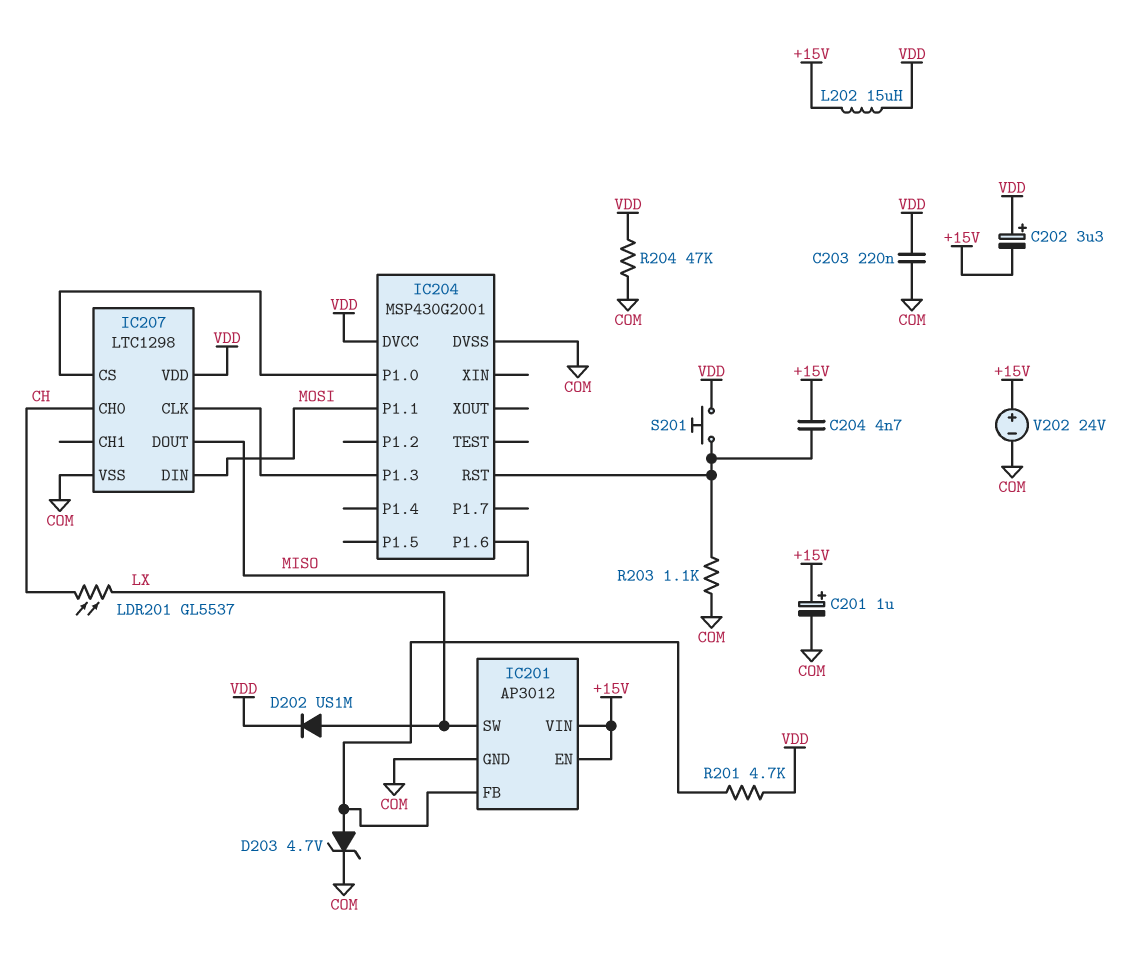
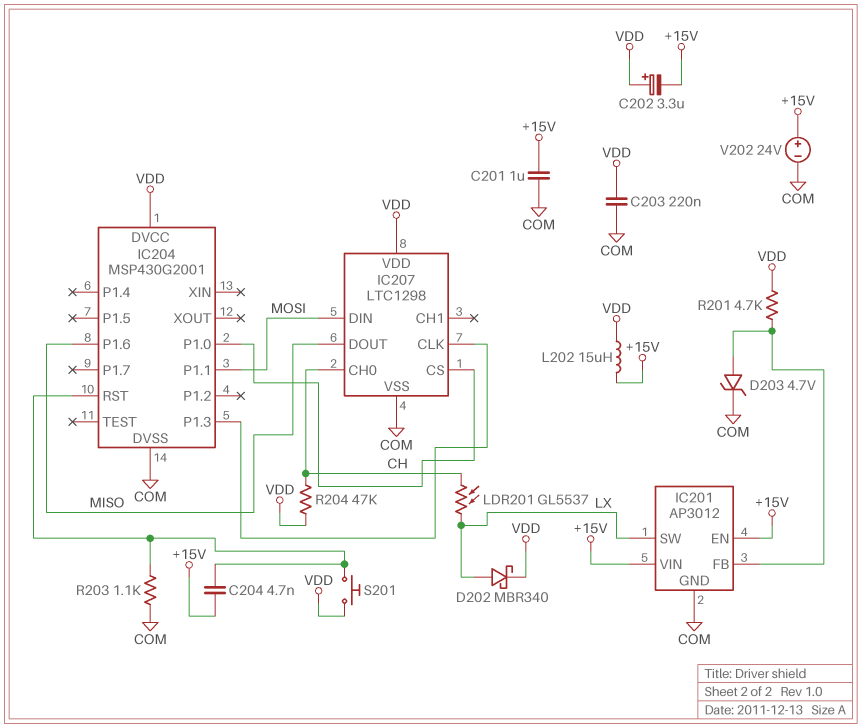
C201: 1uF (plus +15V, minus COM) -> 1uF (+15V, COM)
D202: diode US1M (A LX, K VDD) -> schottky MBR340 (A LX, K VDD)
R204: 47k (COM, VDD) -> 47k (CH, VDD)

